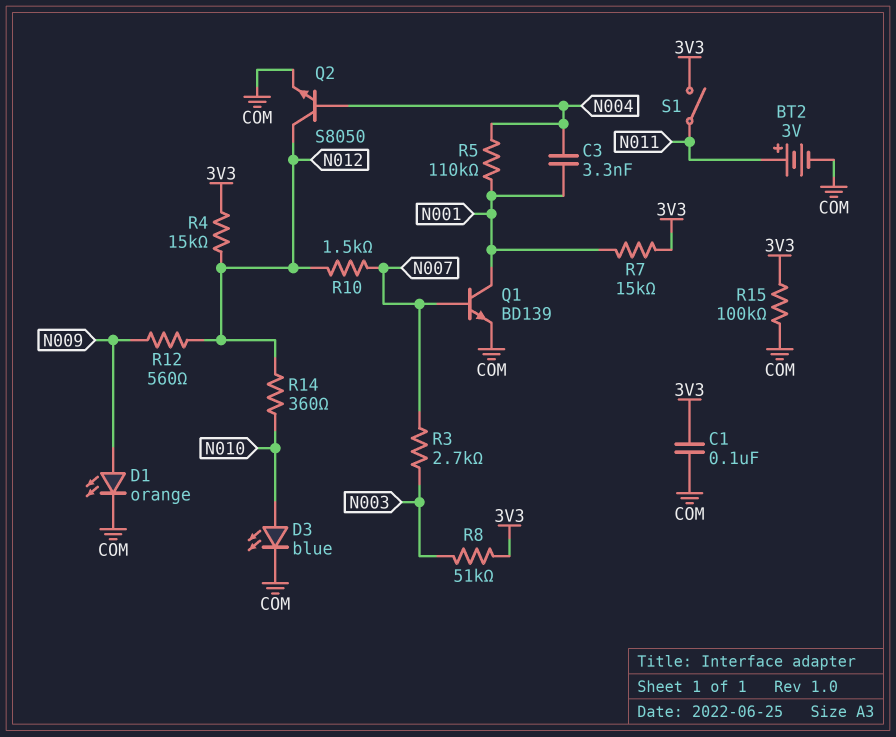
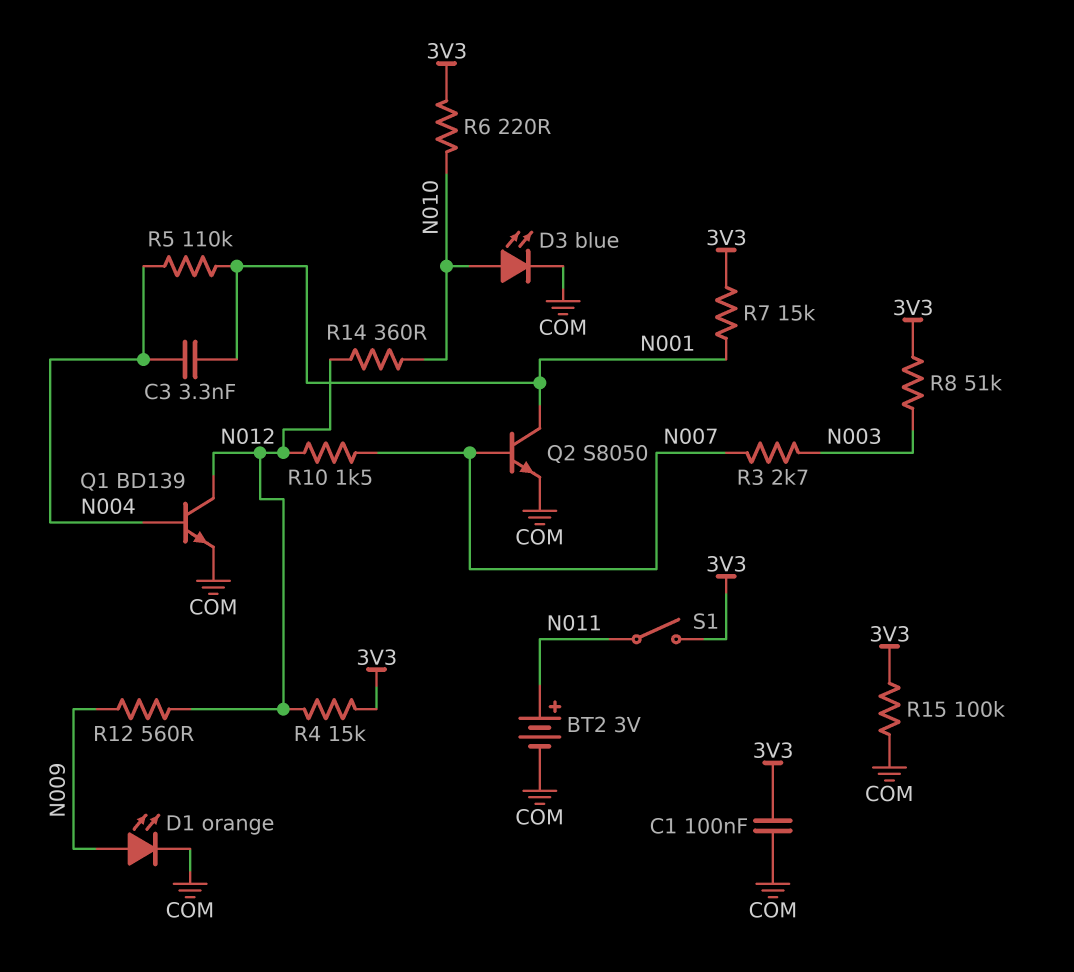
Q1: NPN BD139 (B N007, C N001, E COM) -> NPN BD139 (B N004, C N012, E COM)
Q2: NPN S8050 (B N004, C N012, E COM) -> NPN S8050 (B N007, C N001, E COM)
R6: none -> 220 (3V3, N010)

